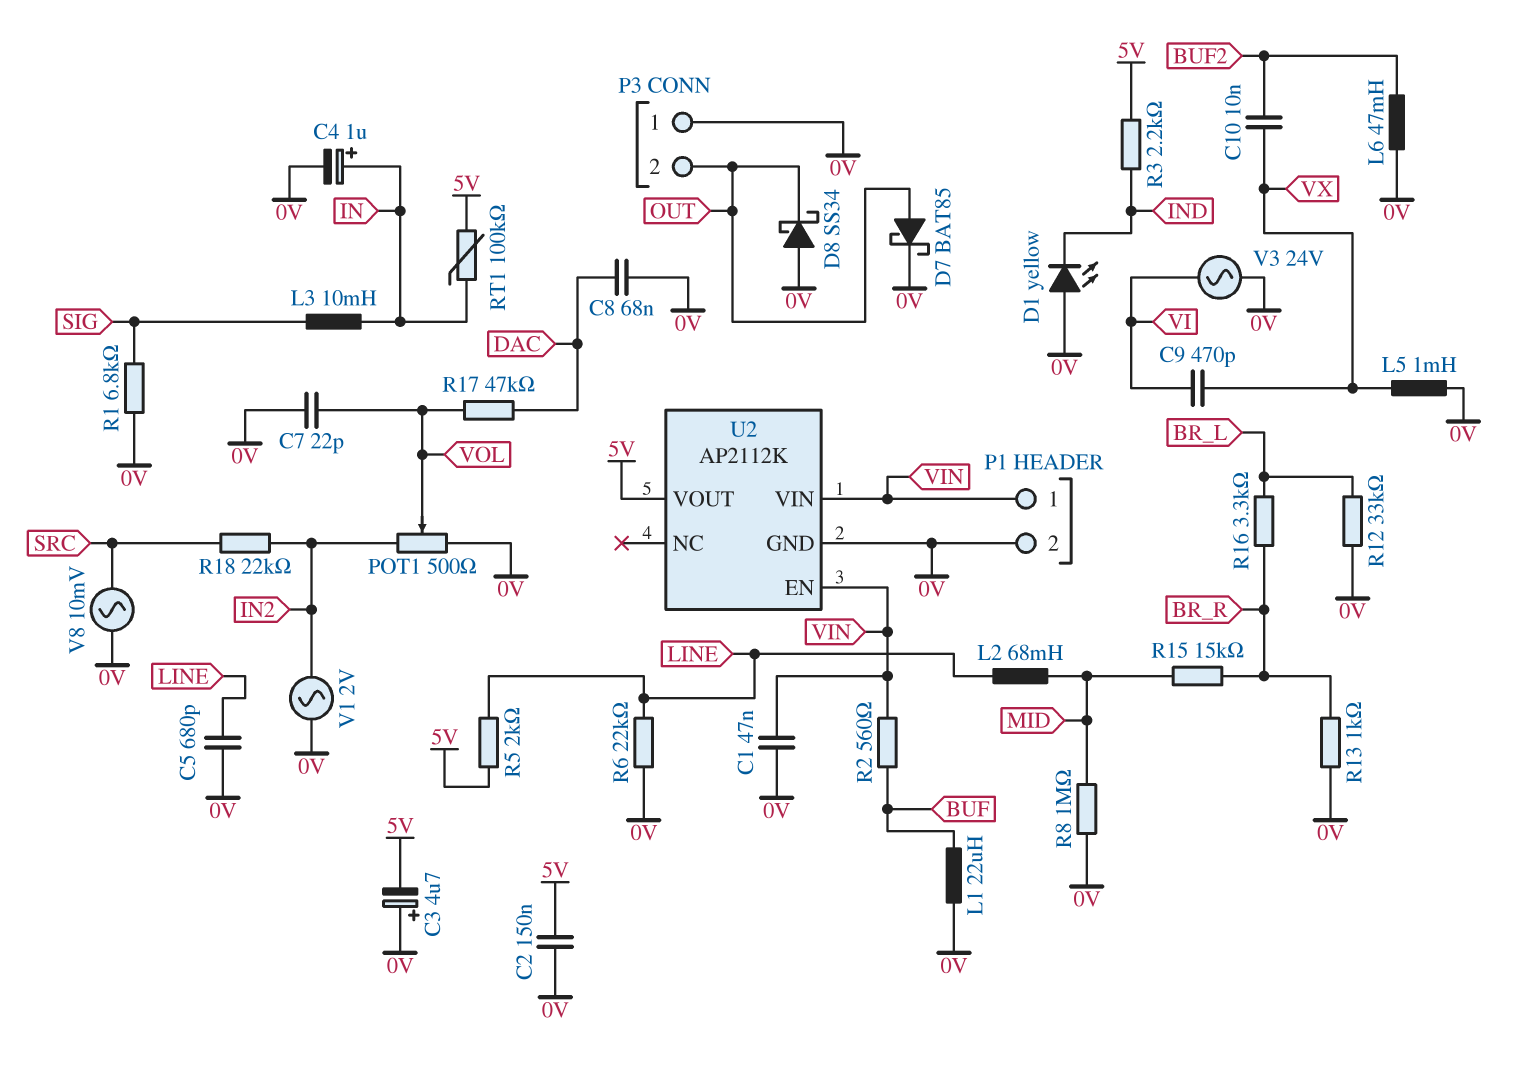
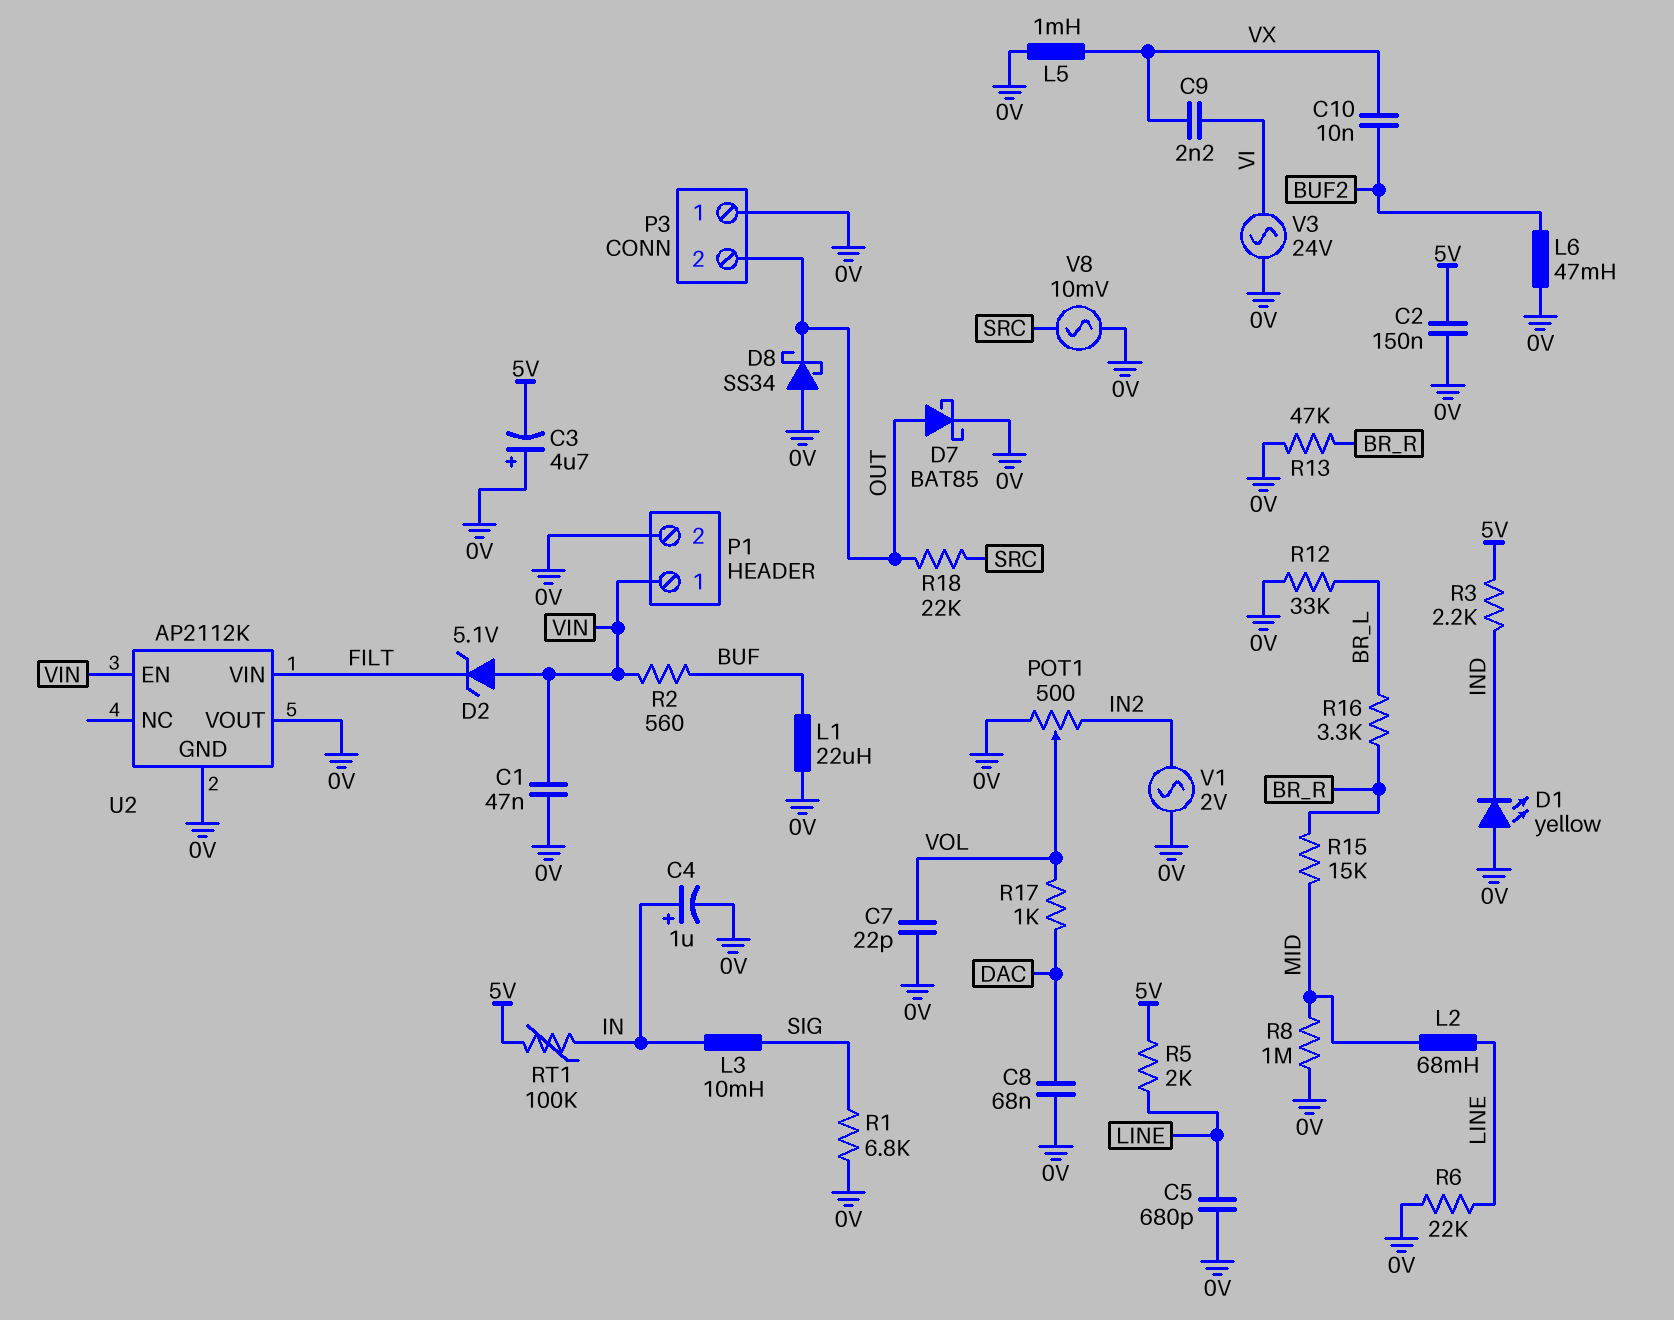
C9: 470pF (VI, VX) -> 2.2nF (VI, VX)
D2: none -> zener 5.1V (A VIN, K FILT)
R13: 1k (0V, BR_R) -> 47k (0V, BR_R)
R17: 47k (DAC, VOL) -> 1k (DAC, VOL)
R18: 22k (IN2, SRC) -> 22k (OUT, SRC)
U2 pin VIN: VIN -> FILT
U2 pin VOUT: 5V -> 0V

